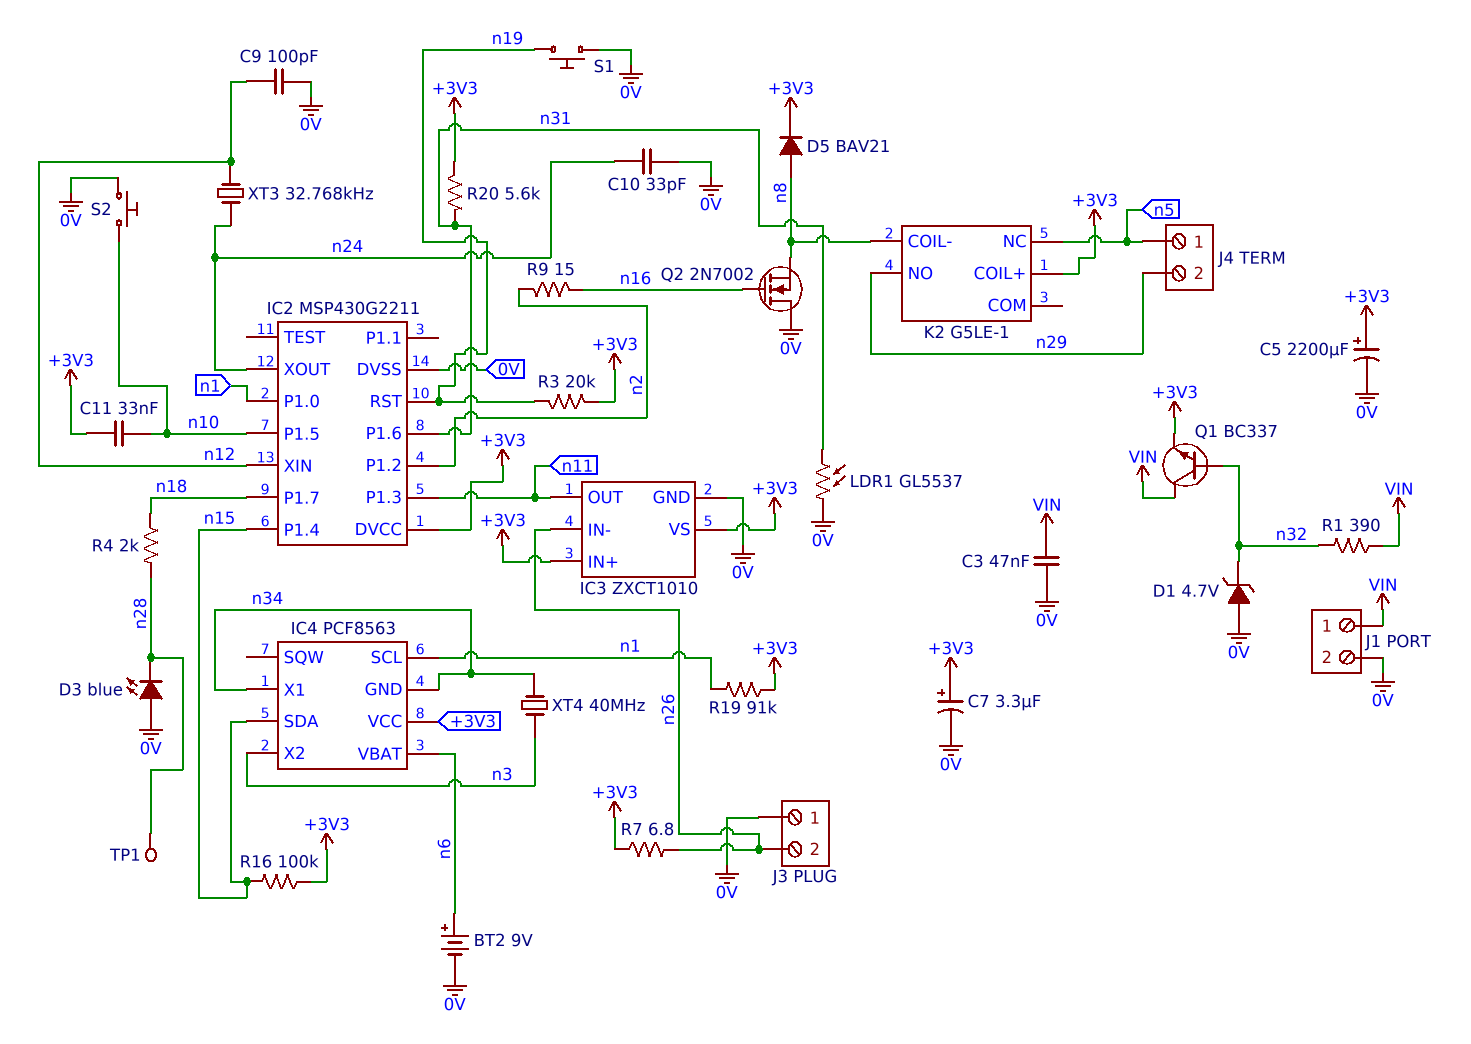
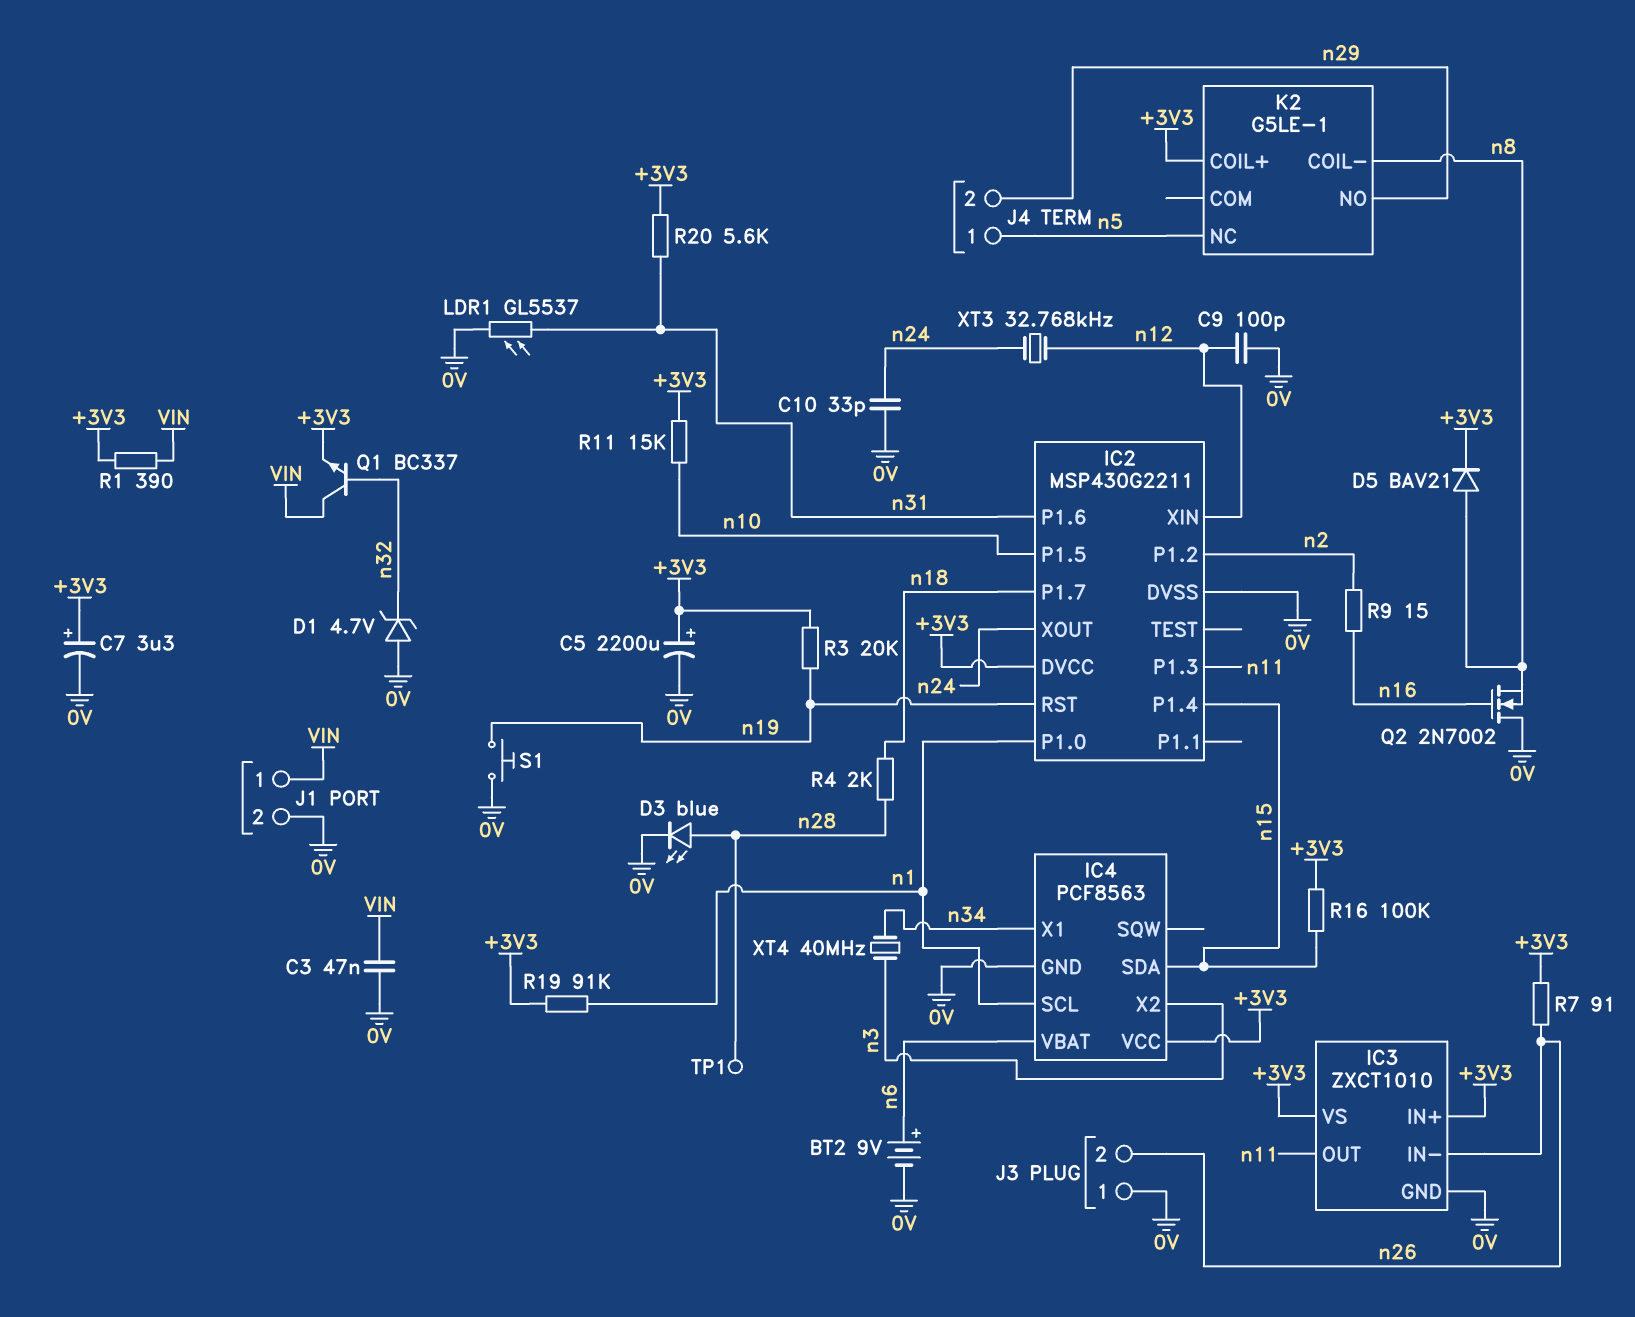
C11: 33nF (+3V3, n10) -> none
D3: LED blue (A 0V, K n28) -> LED blue (A n28, K 0V)
IC4 pin GND: n34 -> 0V
R1: 390 (VIN, n32) -> 390 (+3V3, VIN)
R7: 6.8 (+3V3, n26) -> 91 (+3V3, n26)
R11: none -> 15k (+3V3, n10)
S2: button (0V, n10) -> none

